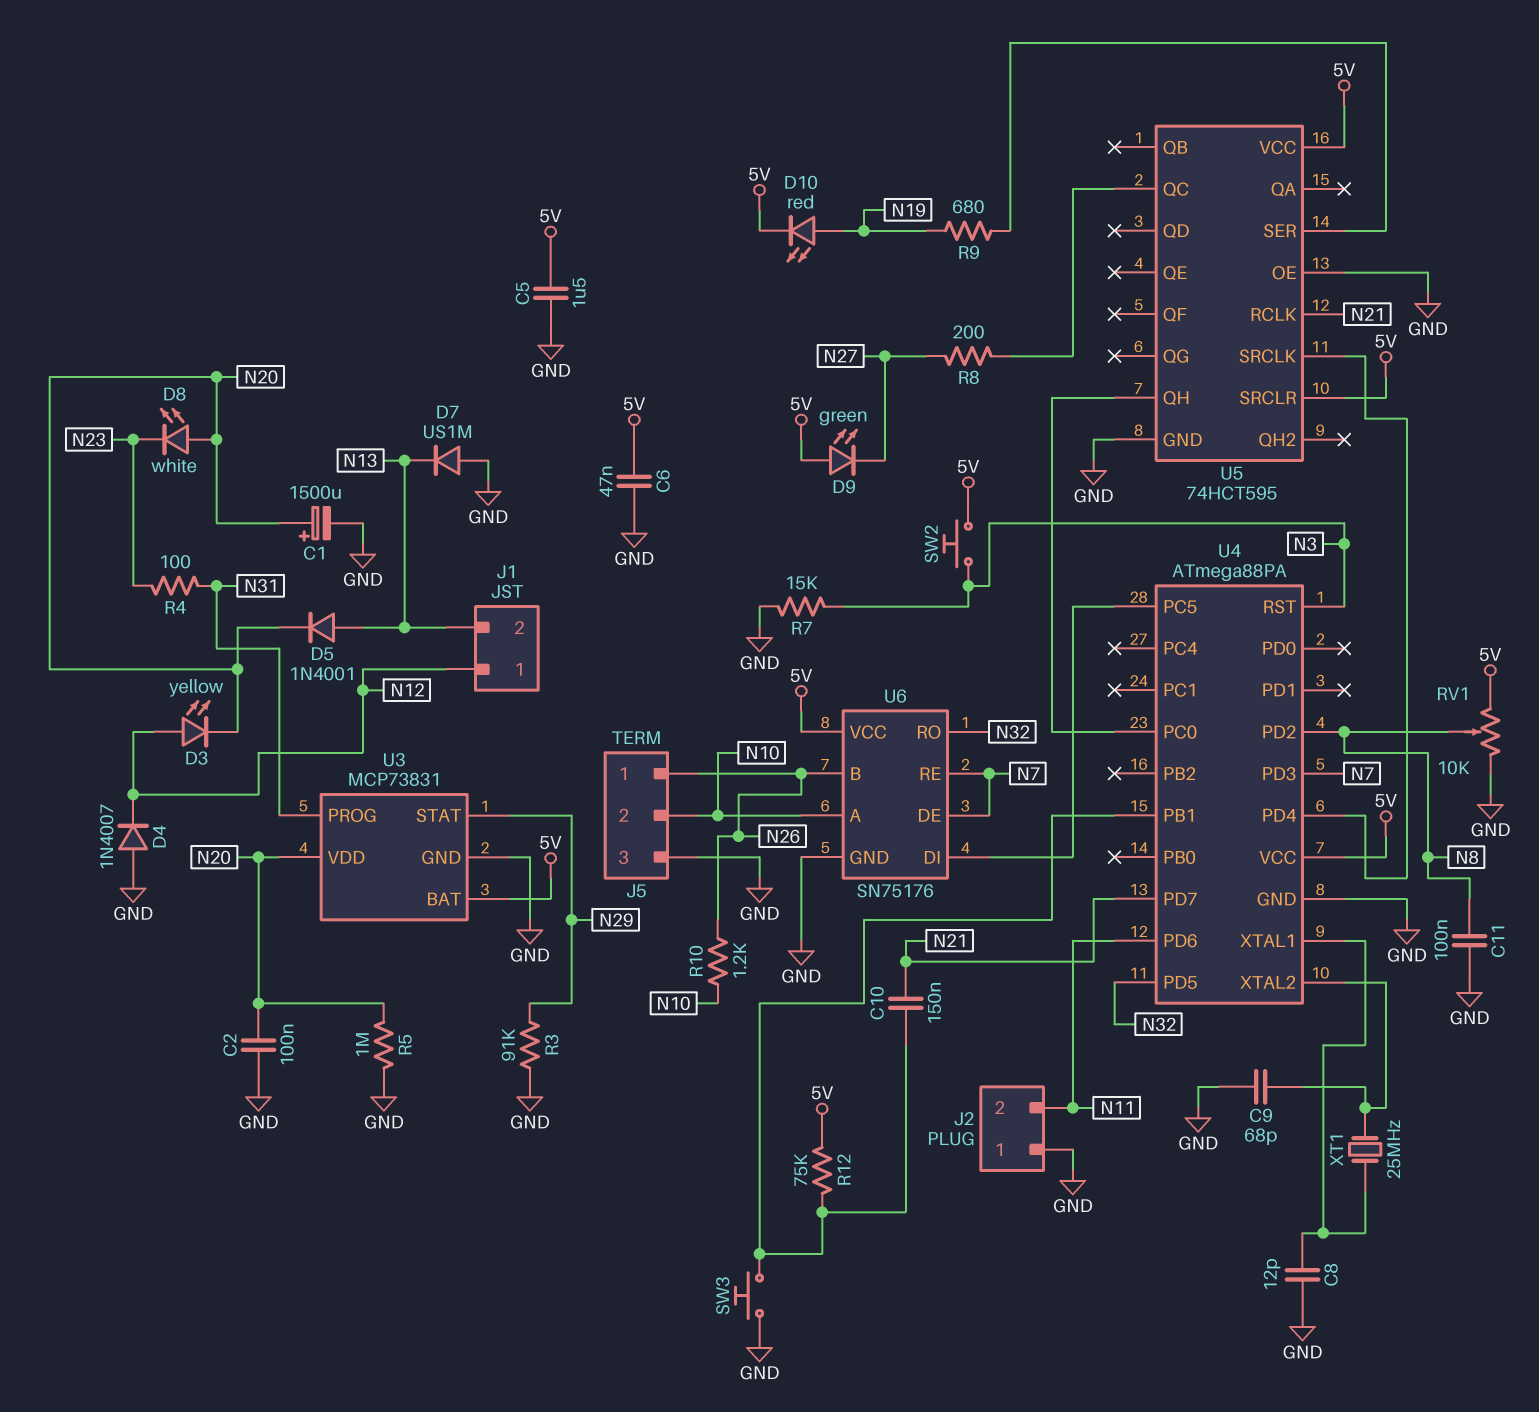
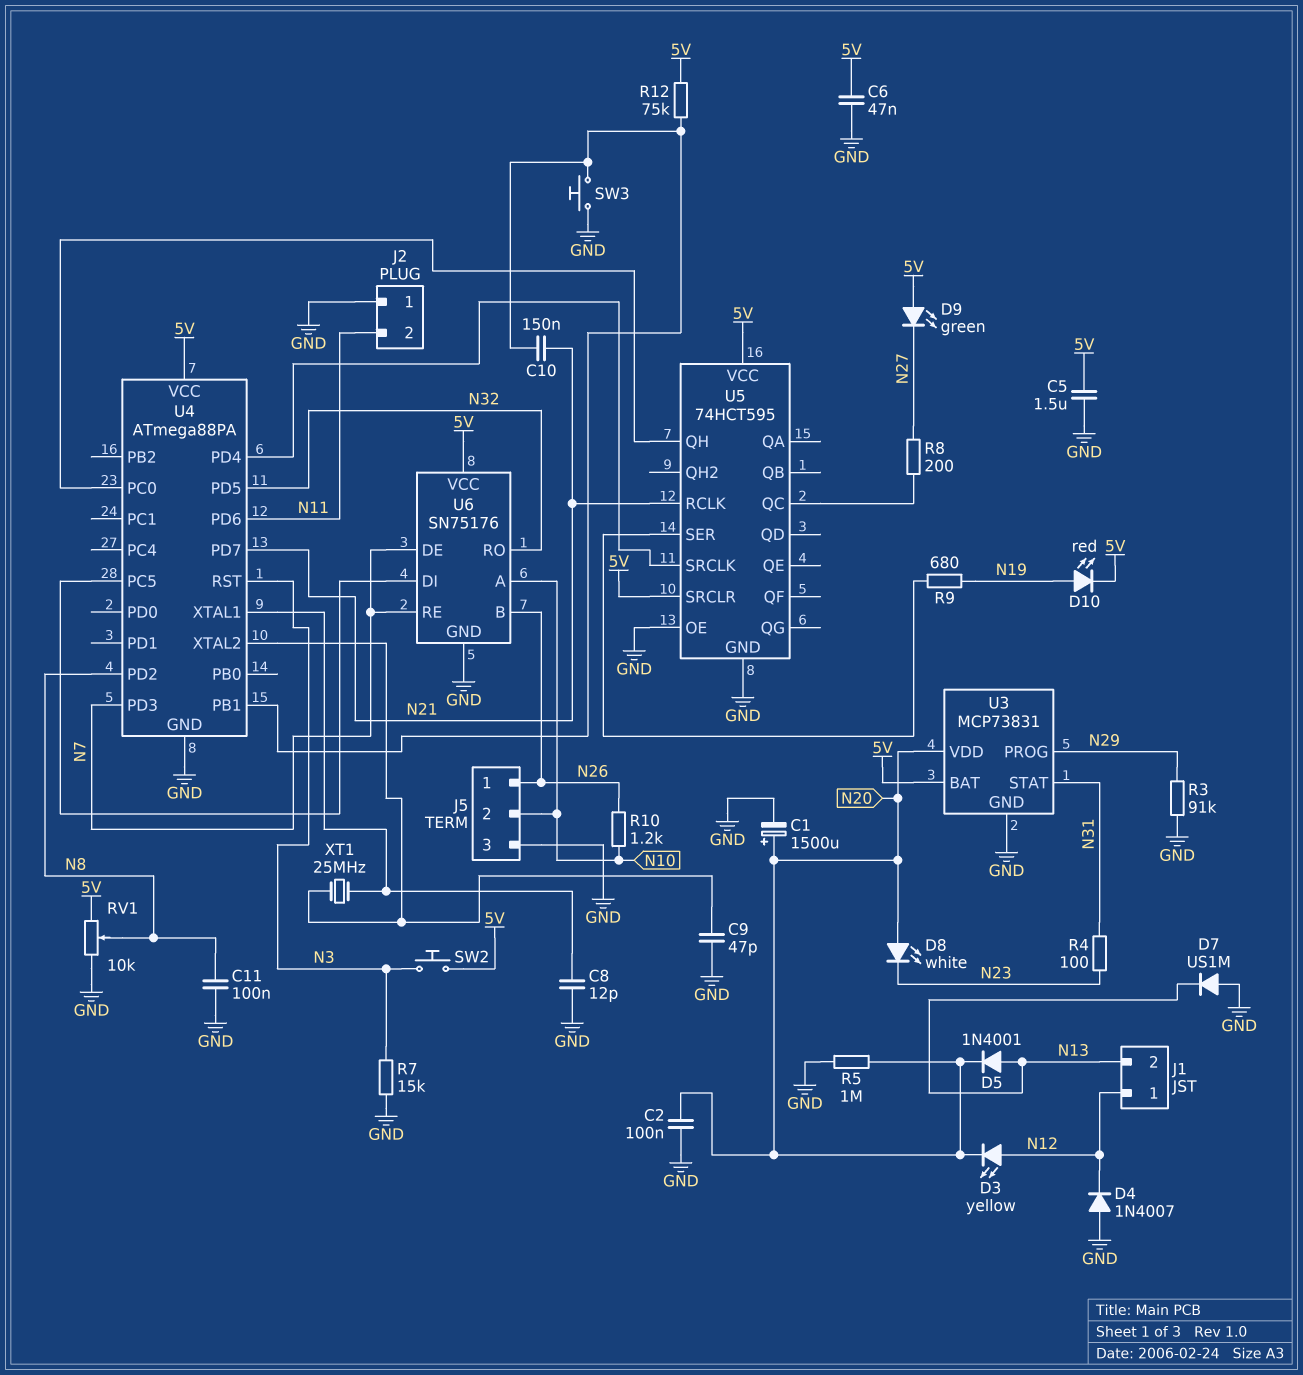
C9: 68pF (GND, U4/XTAL2) -> 47pF (GND, U4/XTAL2)
U3 pin PROG: N31 -> N29
U3 pin STAT: N29 -> N31

